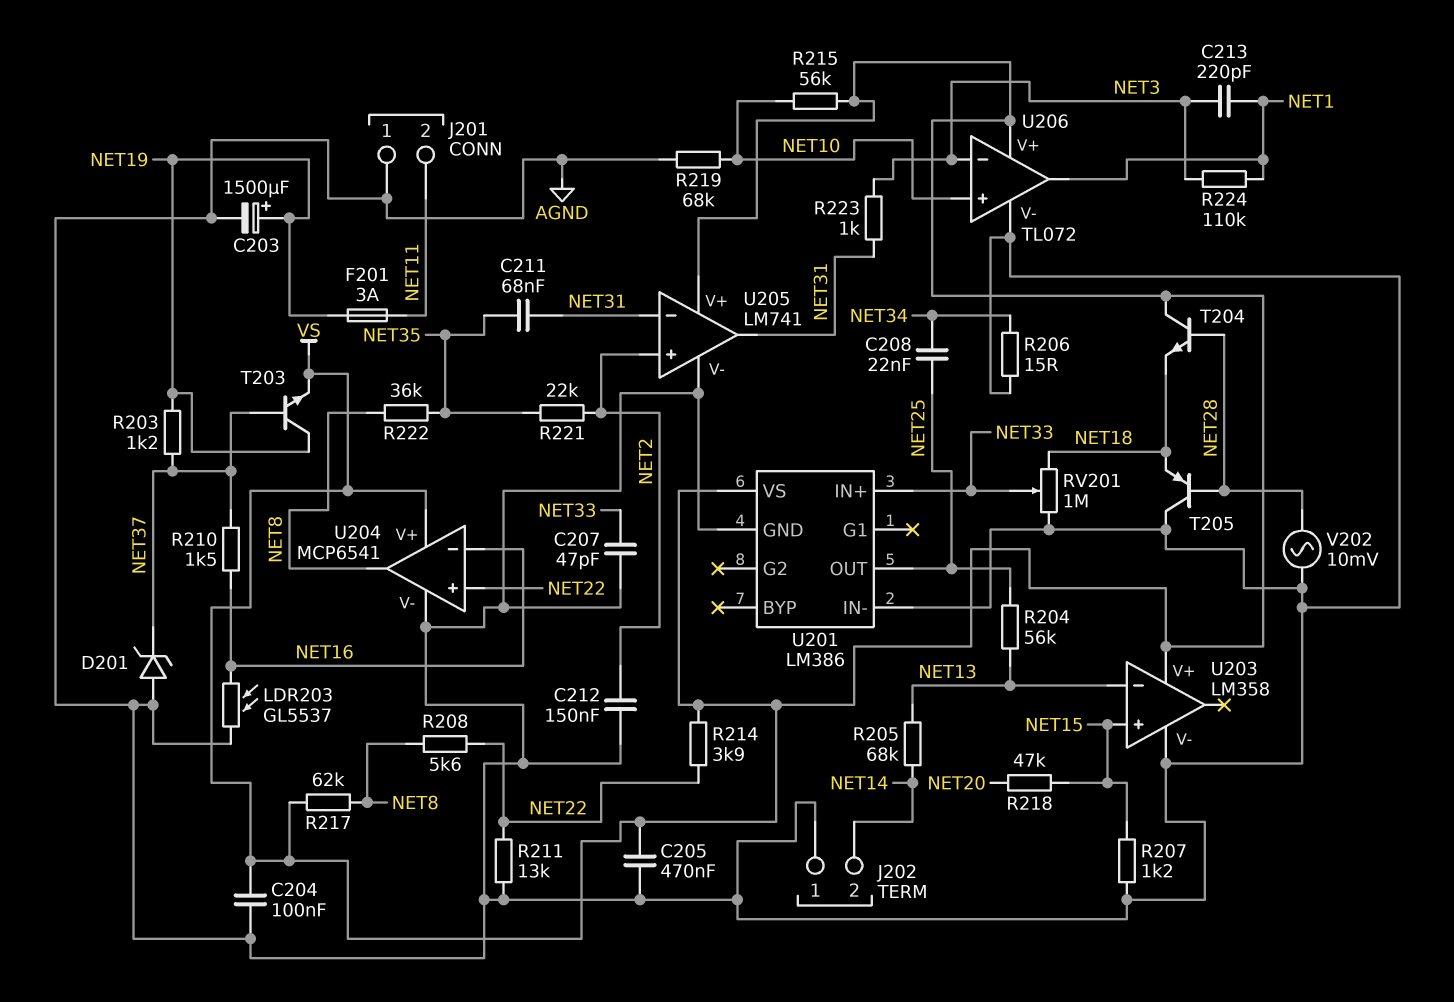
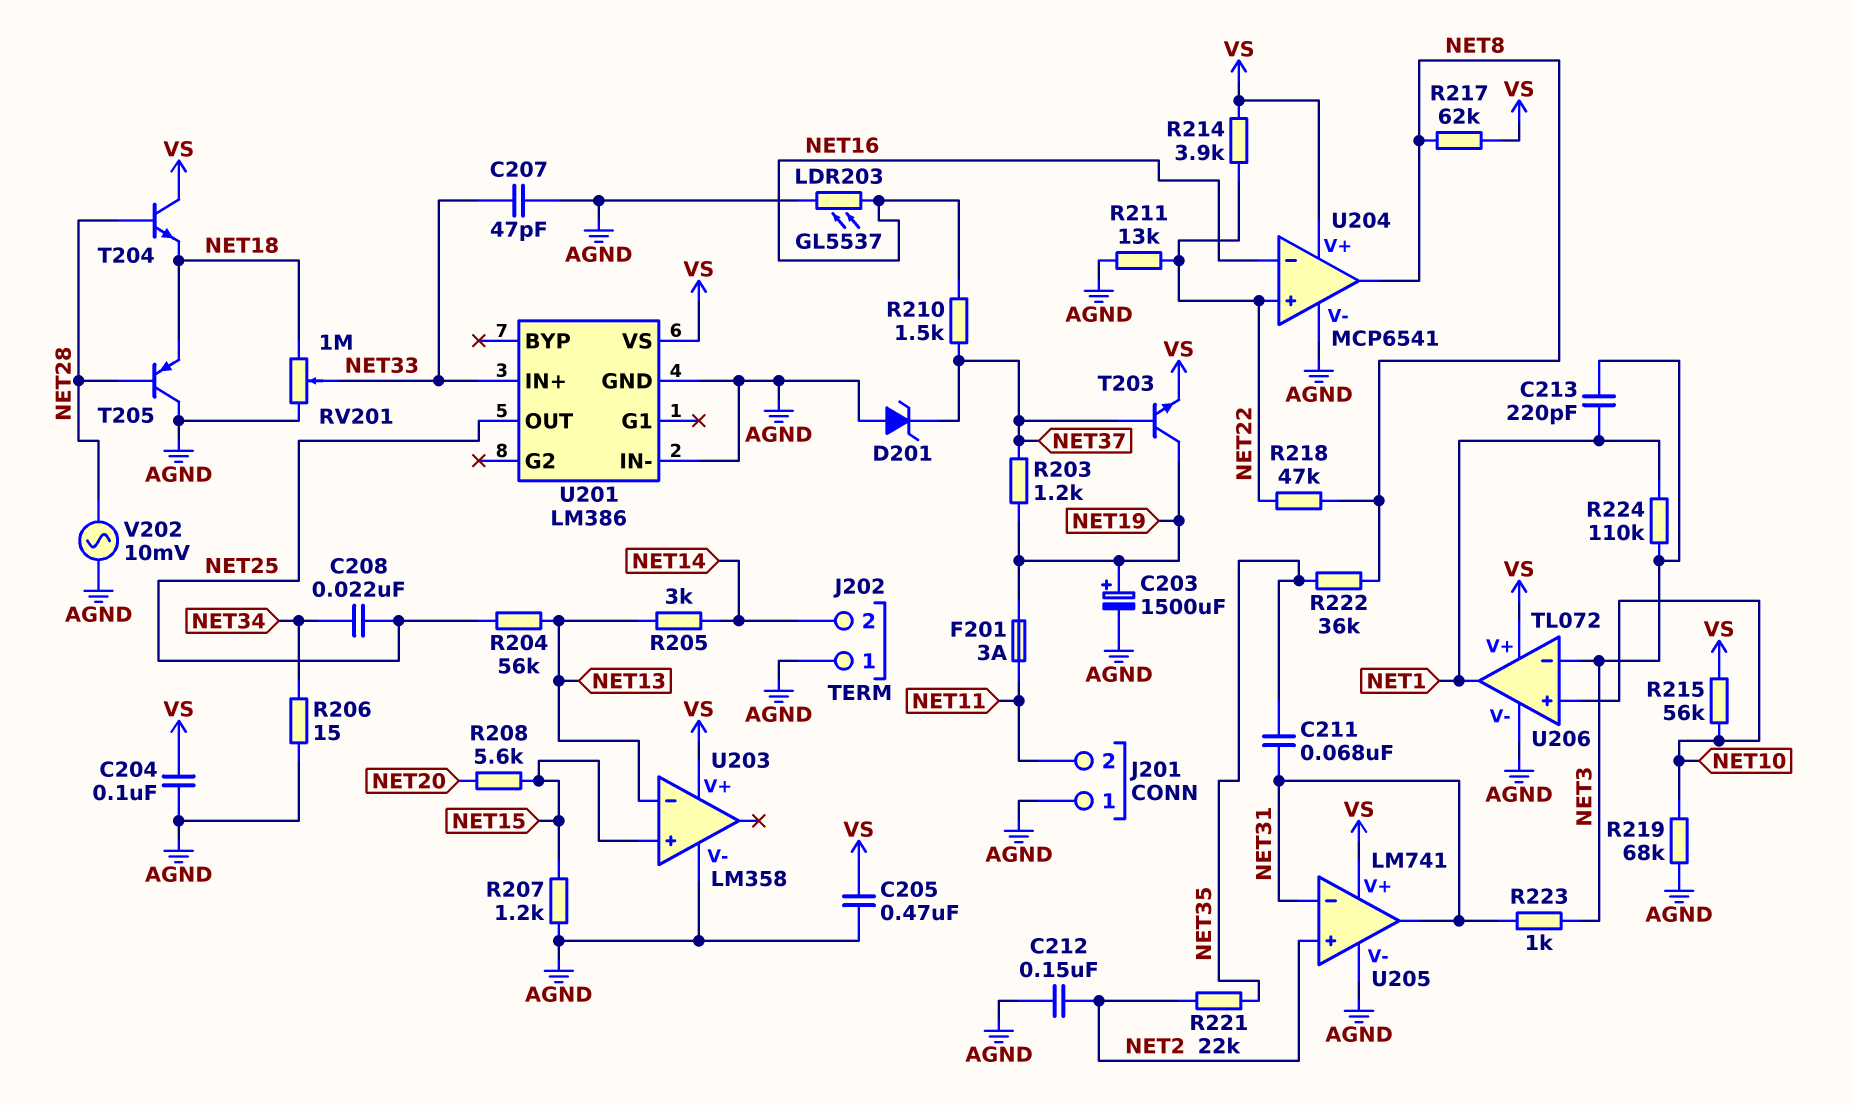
R205: 68k (NET13, NET14) -> 3k (NET13, NET14)
R208: 5.6k (NET8, NET22) -> 5.6k (NET15, NET20)
R218: 47k (NET15, NET20) -> 47k (NET8, NET22)

